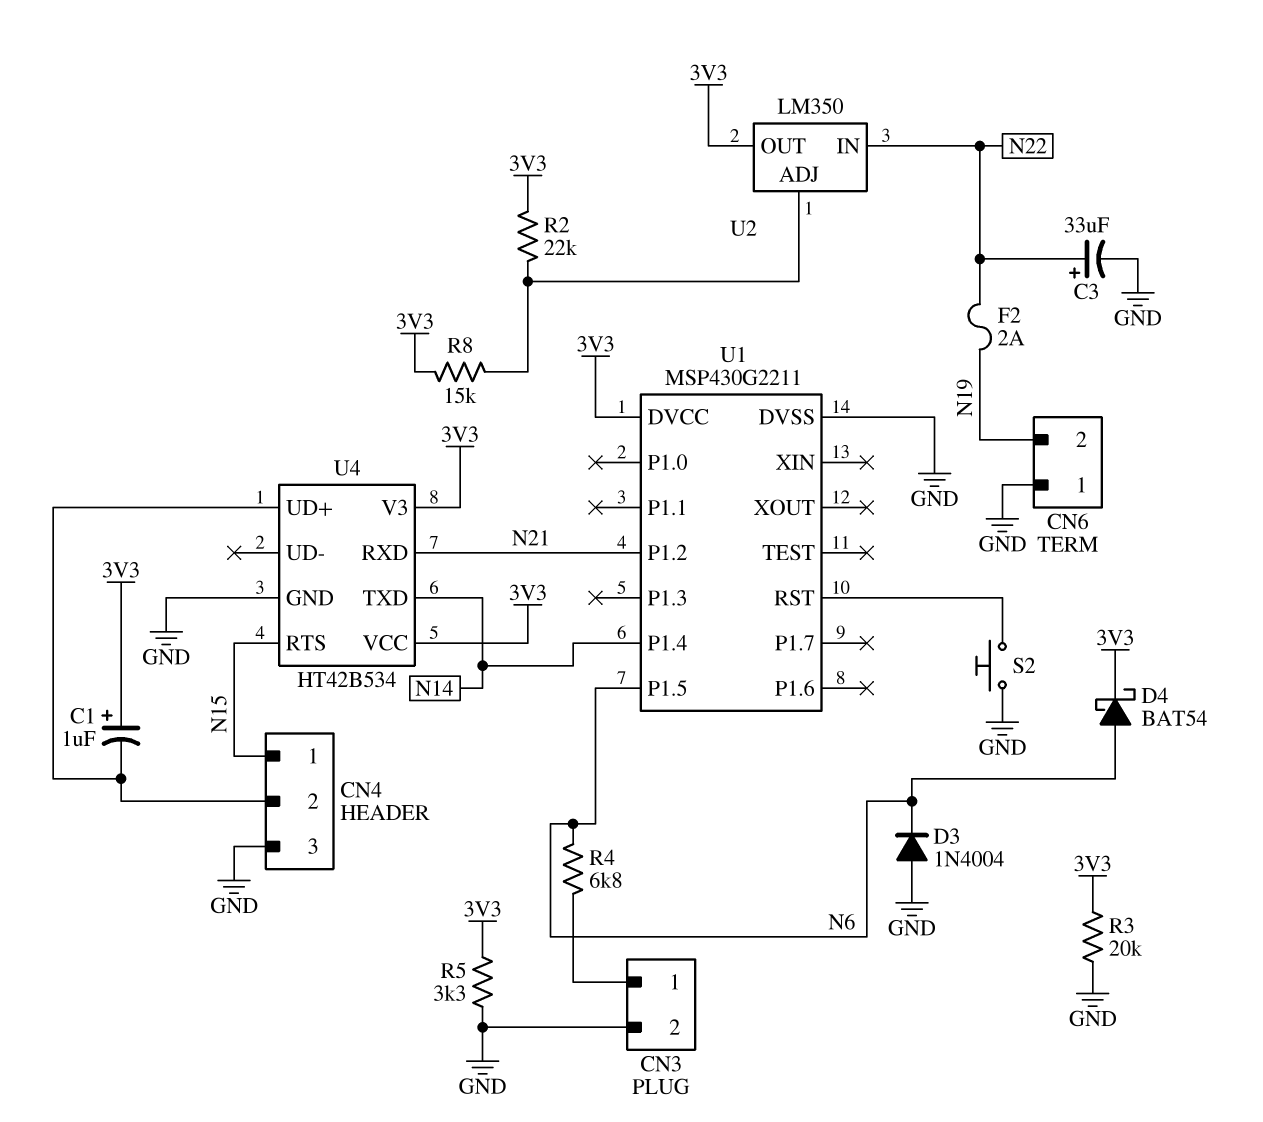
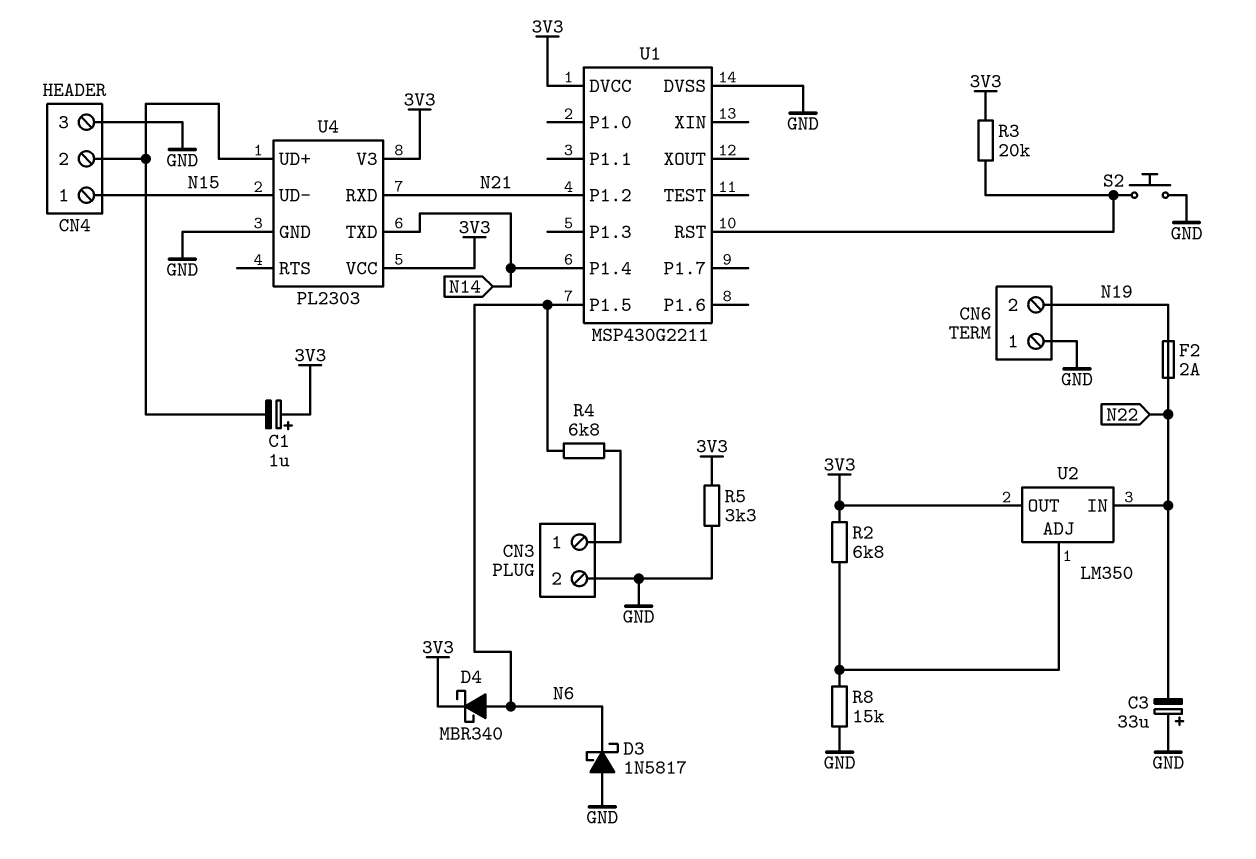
C3: 33uF (plus N22, minus GND) -> 33uF (plus GND, minus N22)
D3: diode 1N4004 (A GND, K N6) -> schottky 1N5817 (A GND, K N6)
D4: schottky BAT54 (A N6, K 3V3) -> schottky MBR340 (A N6, K 3V3)
R2: 22k (3V3, U2/ADJ) -> 6.8k (3V3, U2/ADJ)
R3: 20k (3V3, GND) -> 20k (3V3, U1/RST)
R8: 15k (3V3, U2/ADJ) -> 15k (GND, U2/ADJ)
U4: HT42B534 -> PL2303
U4 pin RTS: N15 -> none
U4 pin UD-: none -> N15

